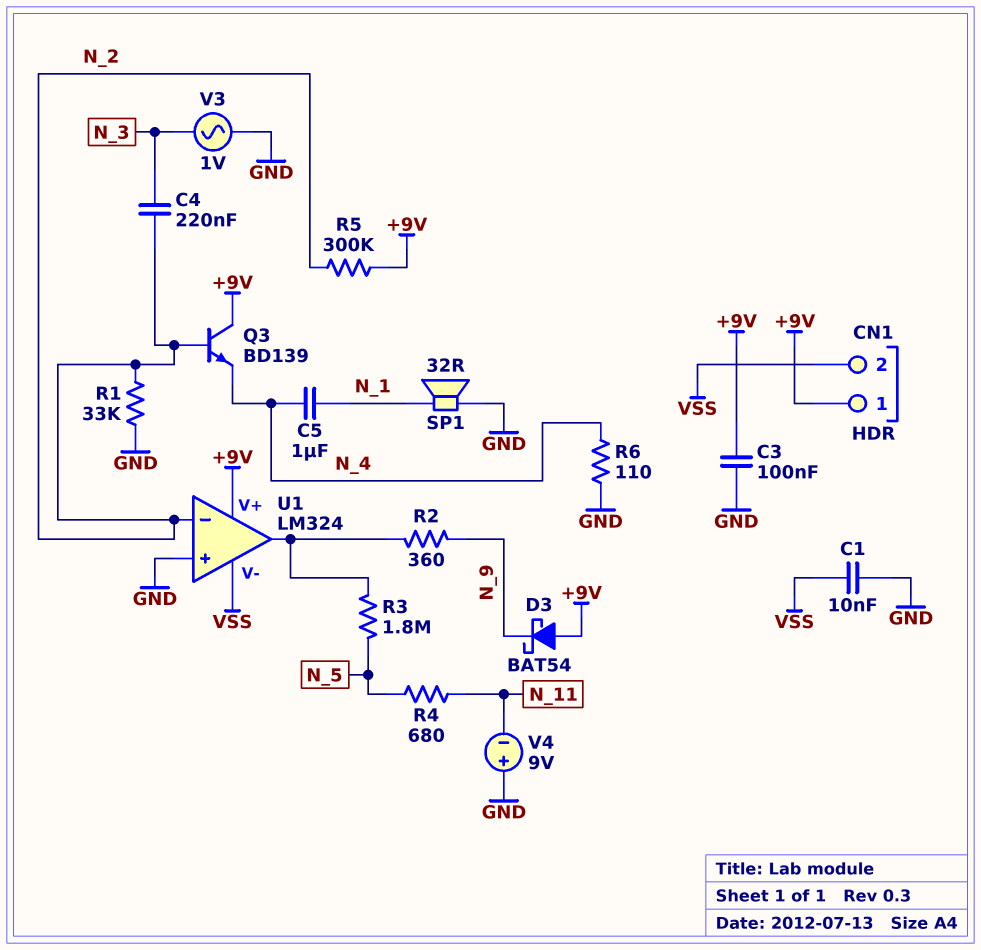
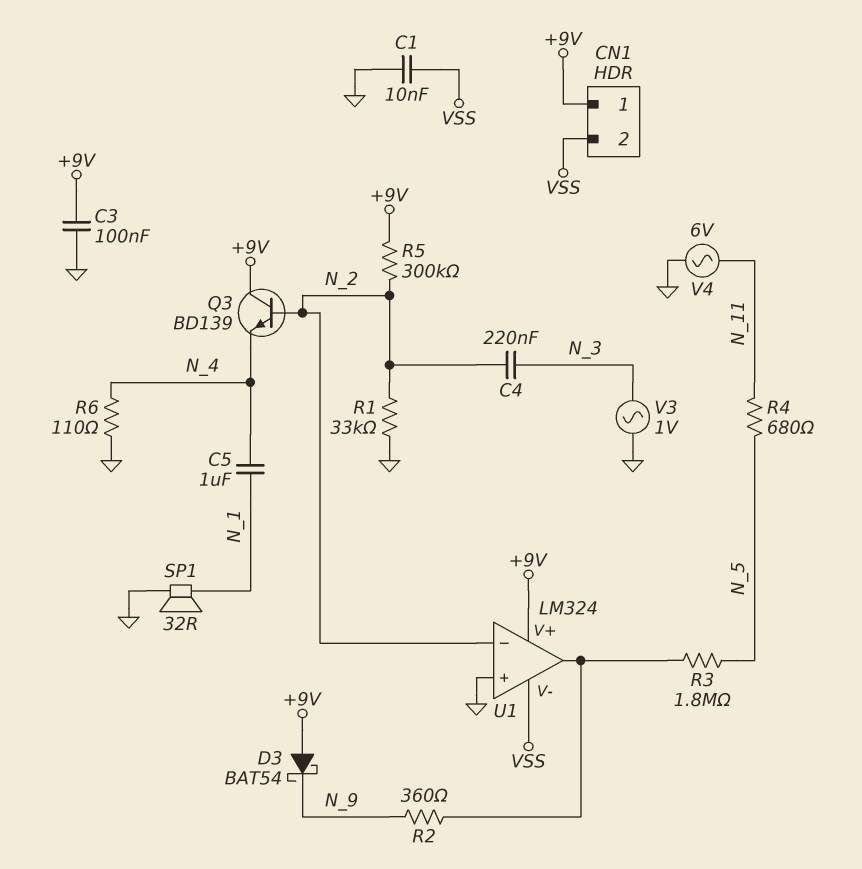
V4: 9V (plus GND, minus N_11) -> AC 6V (GND, N_11)

